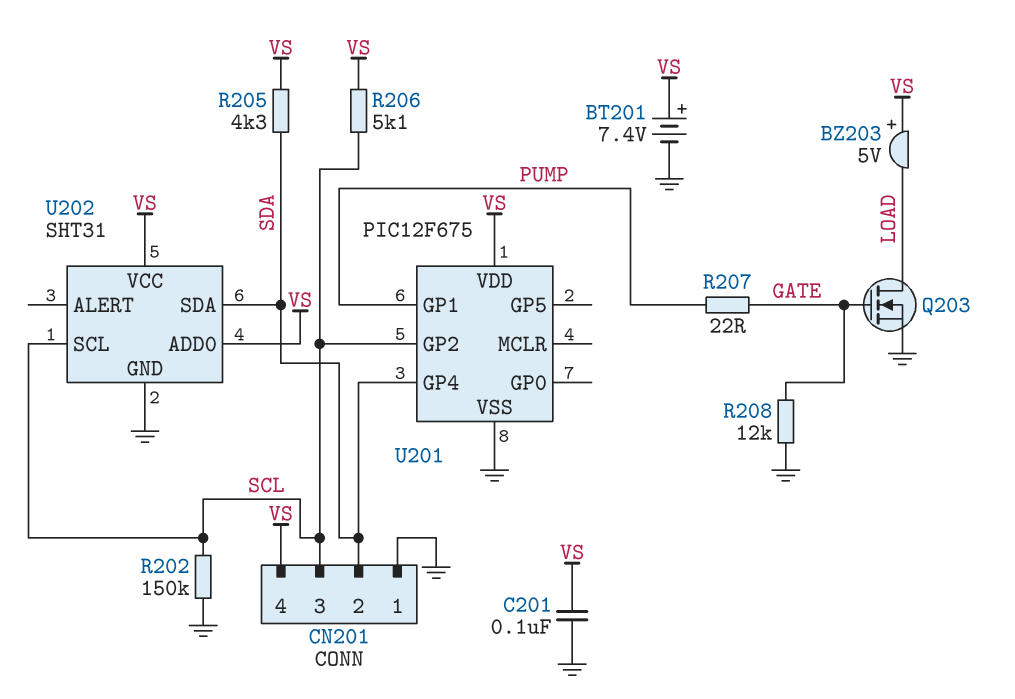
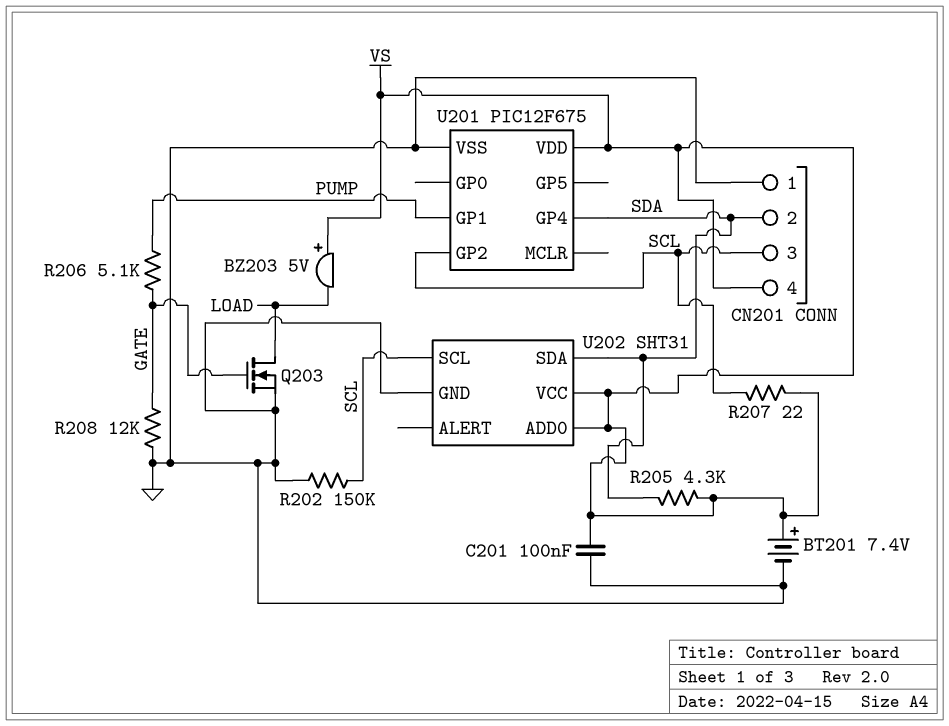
R206: 5.1k (SCL, VS) -> 5.1k (GATE, PUMP)
R207: 22 (GATE, PUMP) -> 22 (SCL, VS)

